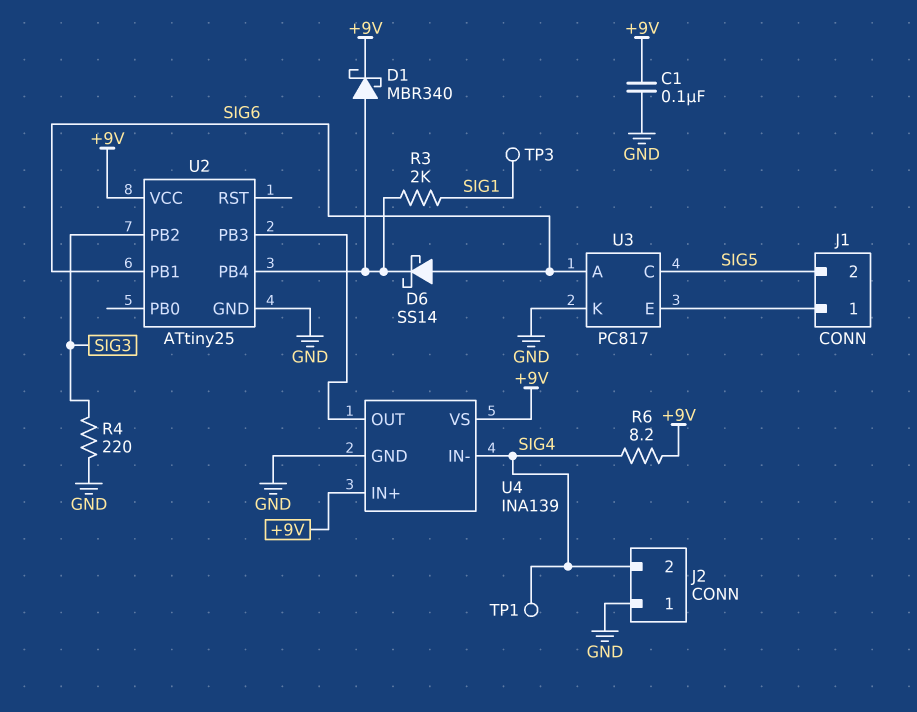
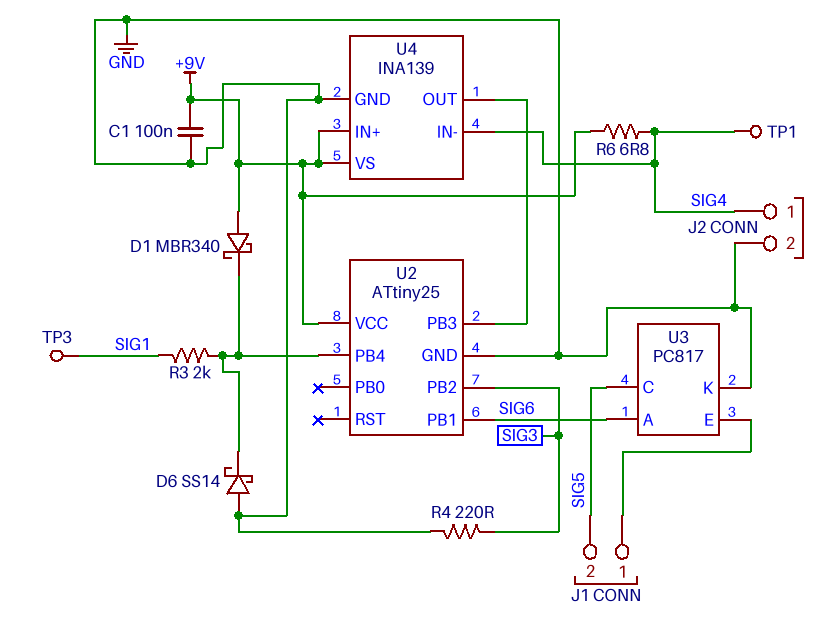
D1: schottky MBR340 (A U2/PB4, K +9V) -> schottky MBR340 (A +9V, K U2/PB4)
D6: schottky SS14 (A SIG6, K U2/PB4) -> schottky SS14 (A GND, K U2/PB4)
J2 pin 1: GND -> SIG4
J2 pin 2: SIG4 -> GND
R6: 8.2 (+9V, SIG4) -> 6.8 (+9V, SIG4)

